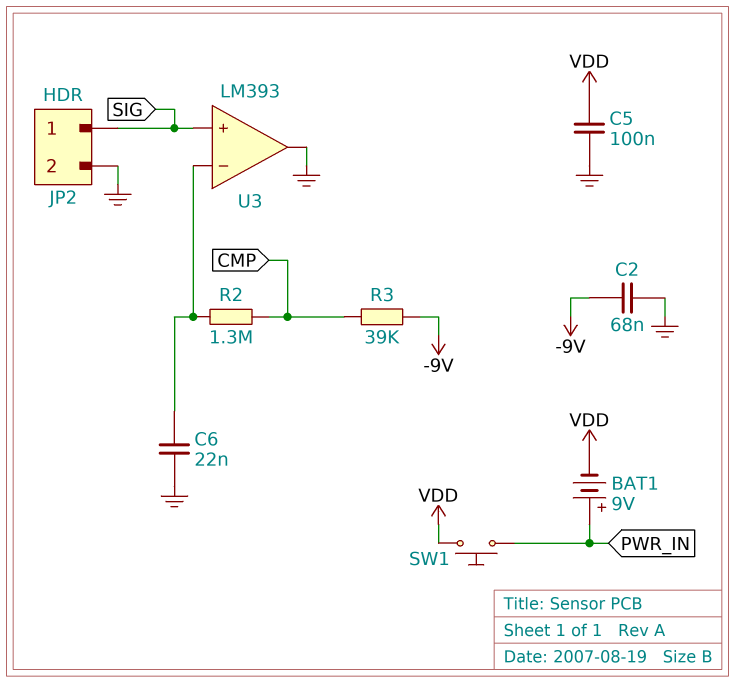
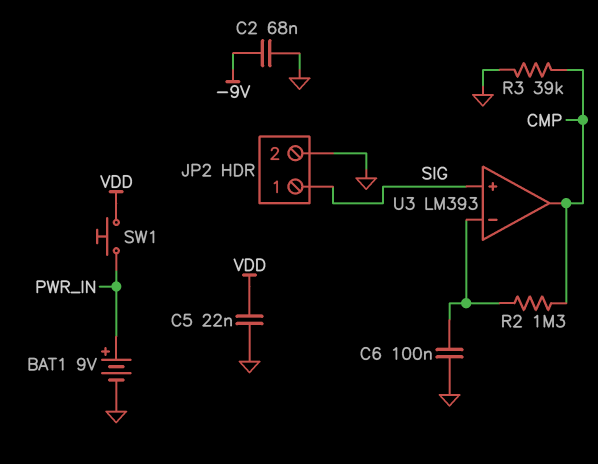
BAT1: 9V (plus PWR_IN, minus VDD) -> 9V (plus PWR_IN, minus GND)
C5: 100nF (GND, VDD) -> 22nF (GND, VDD)
C6: 22nF (GND, U3/in-) -> 100nF (GND, U3/in-)
R3: 39k (-9V, CMP) -> 39k (CMP, GND)
U3 pin out: GND -> CMP

